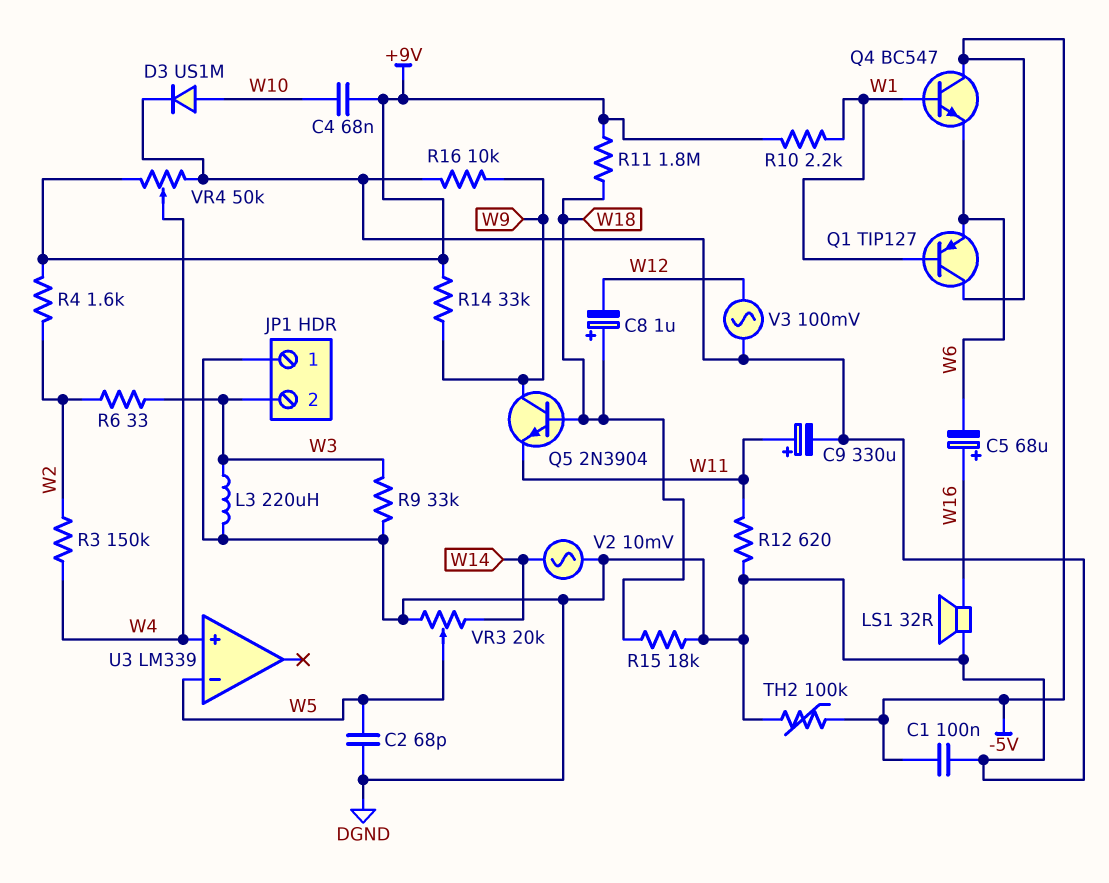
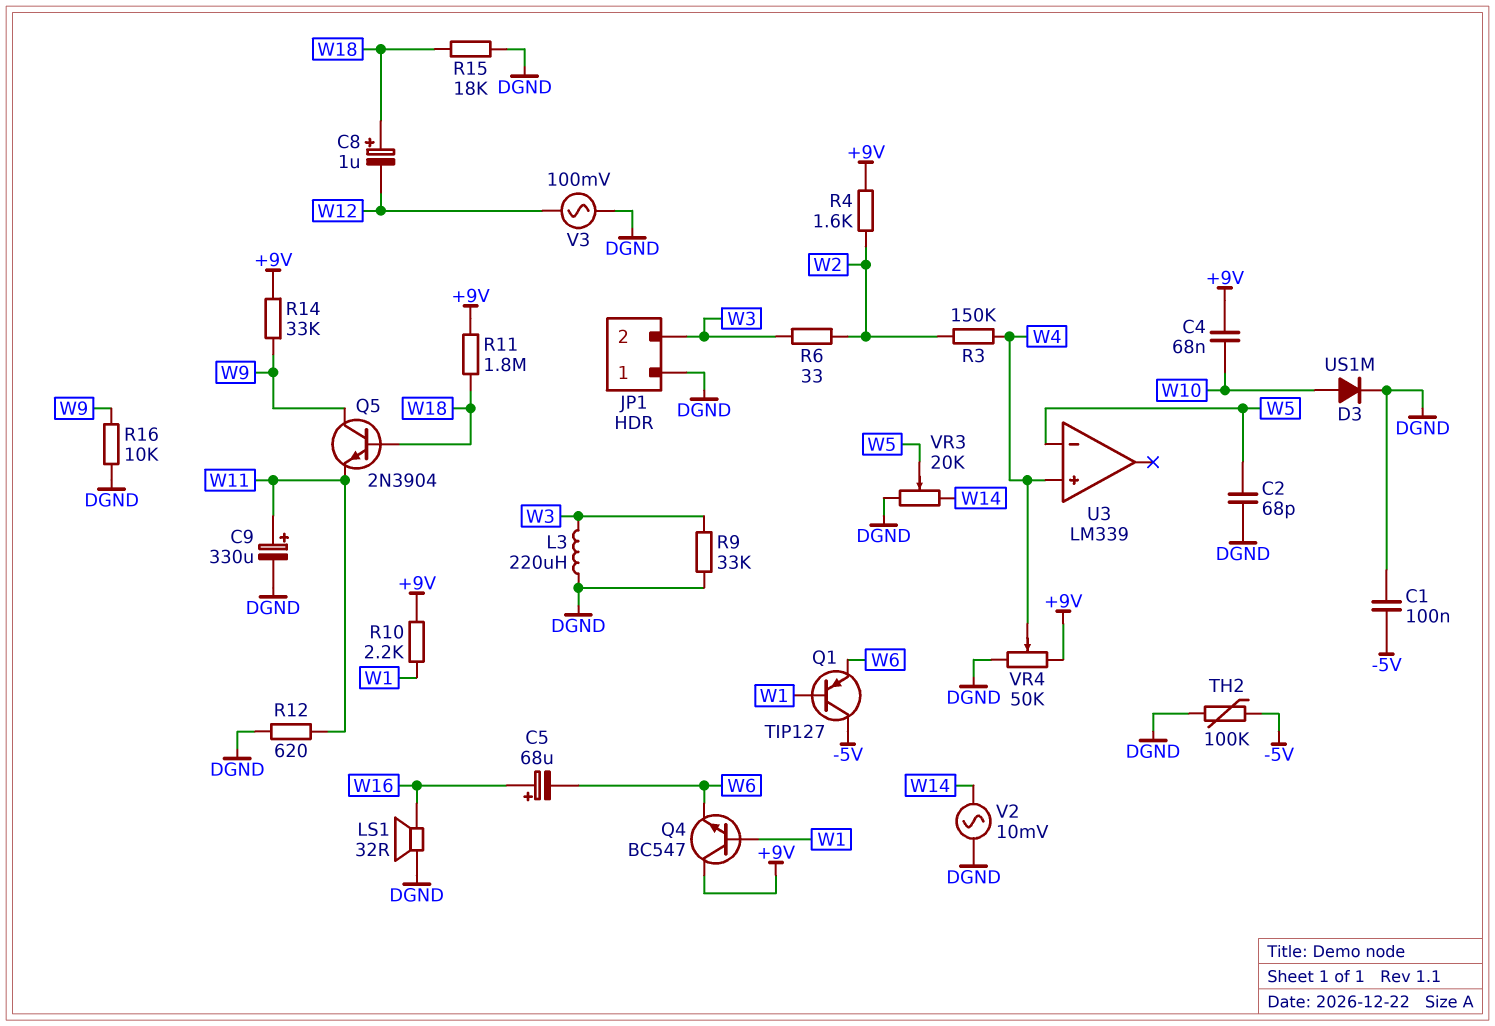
Q4: NPN BC547 (B W1, C -5V, E W6) -> NPN BC547 (B W1, C +9V, E W6)

